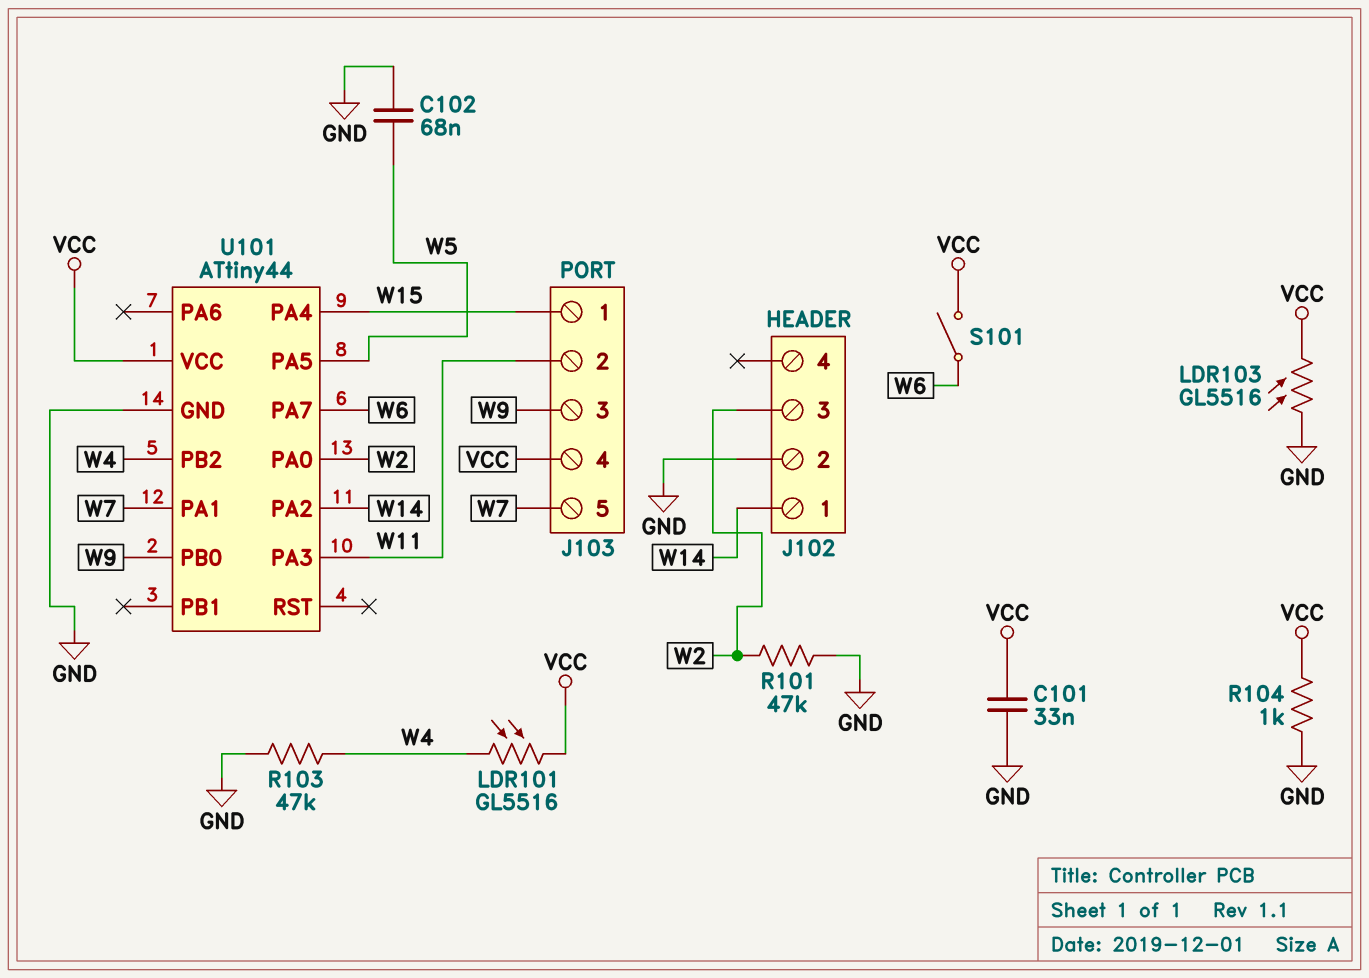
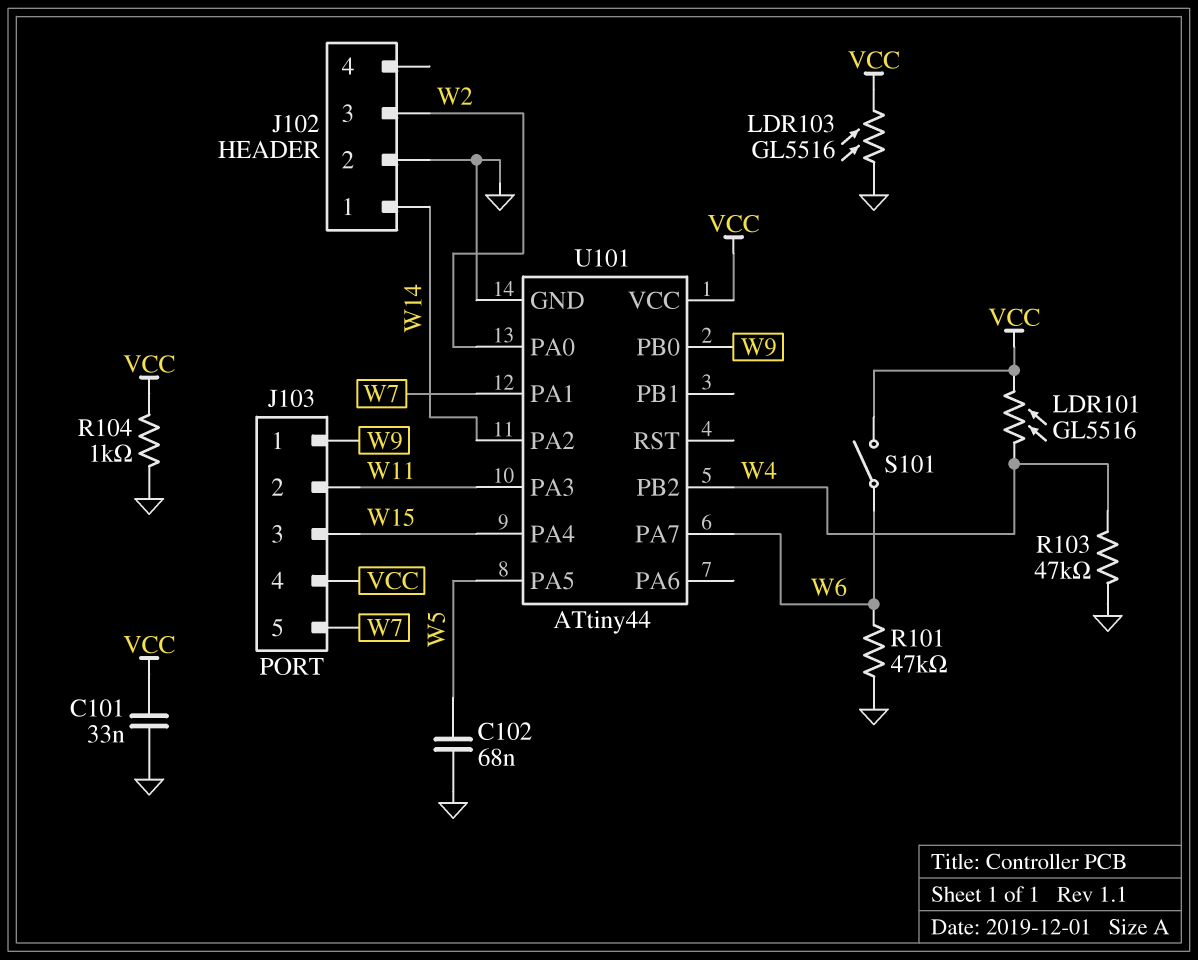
J103 pin 1: W15 -> W9
J103 pin 3: W9 -> W15
R101: 47k (GND, W2) -> 47k (GND, W6)

